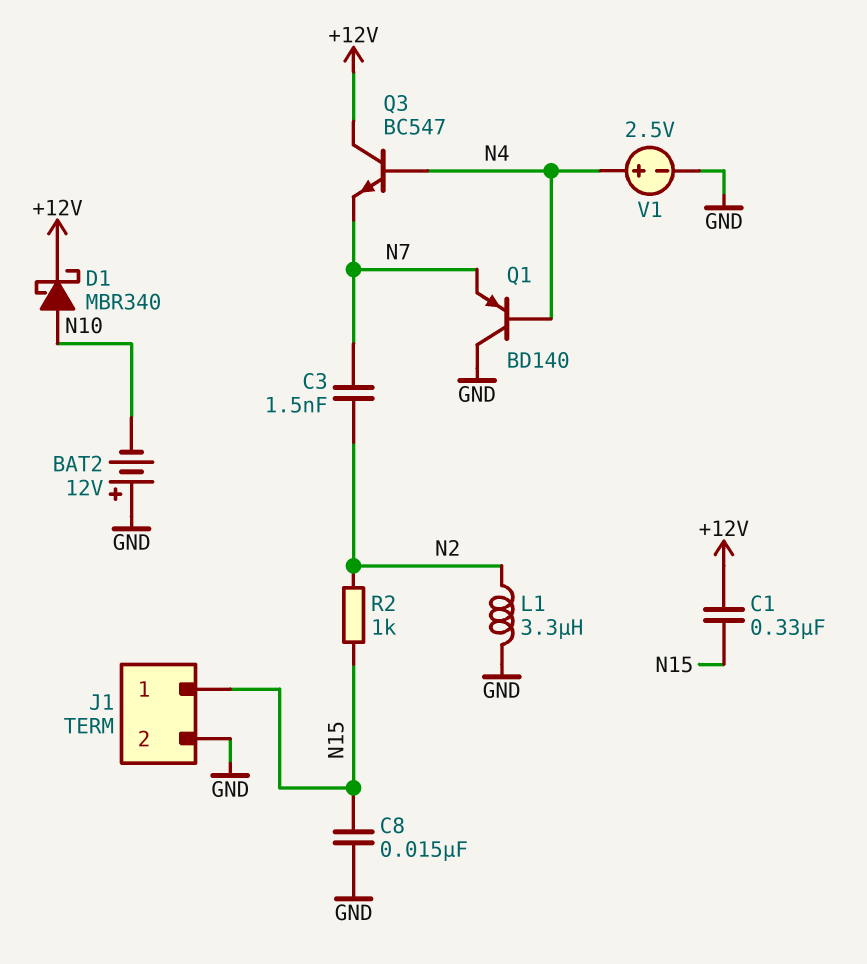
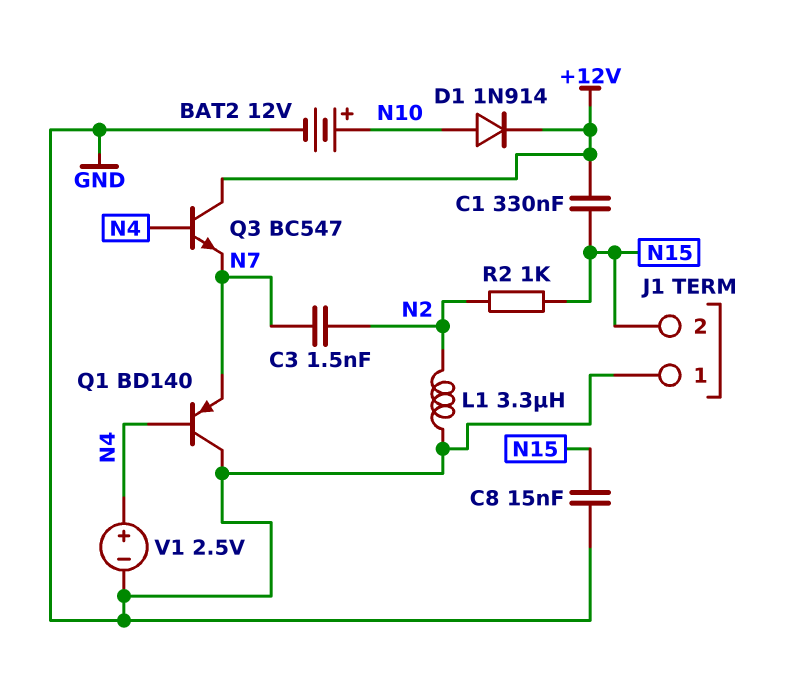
BAT2: 12V (plus GND, minus N10) -> 12V (plus N10, minus GND)
D1: schottky MBR340 (A N10, K +12V) -> diode 1N914 (A N10, K +12V)
J1 pin 1: N15 -> GND
J1 pin 2: GND -> N15

